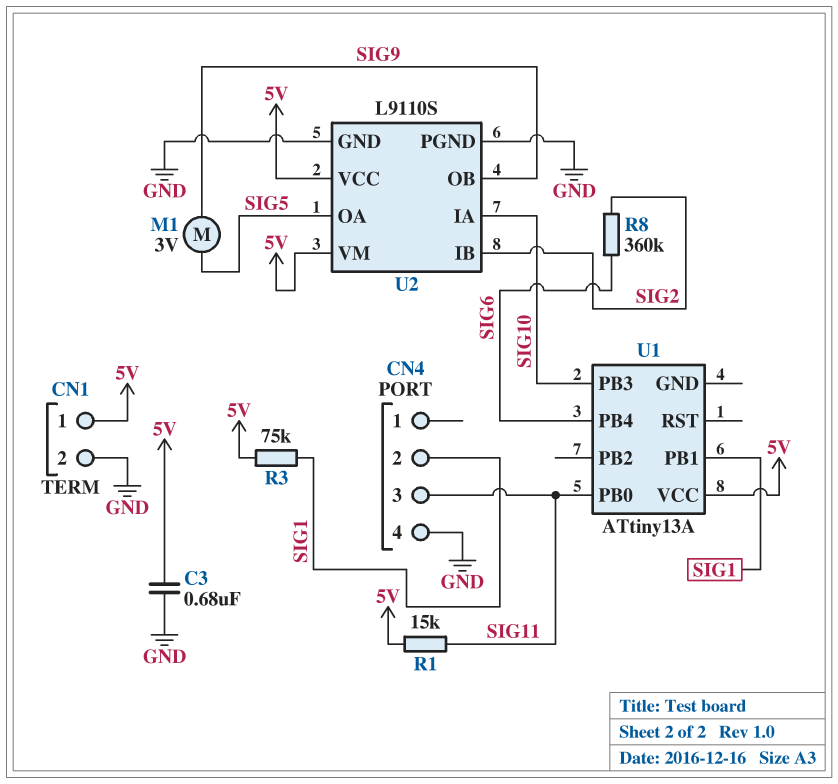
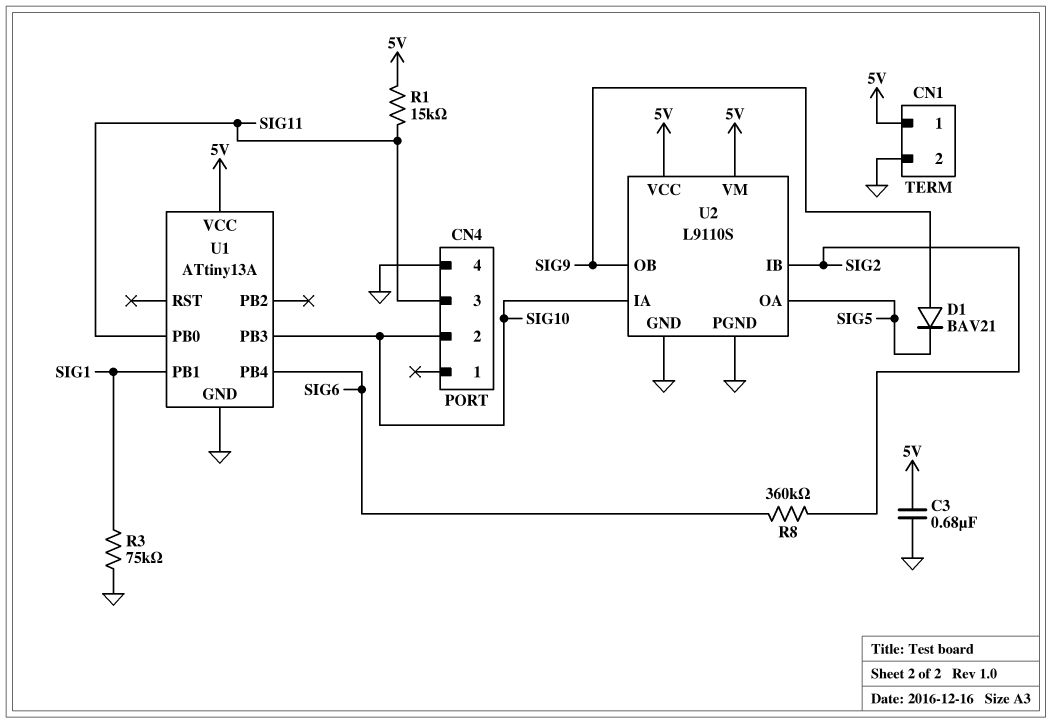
CN4 pin 2: SIG1 -> SIG10
D1: none -> diode BAV21 (A SIG9, K SIG5)
M1: motor 3V (SIG5, SIG9) -> none
R3: 75k (5V, SIG1) -> 75k (GND, SIG1)
U1 pin GND: none -> GND

